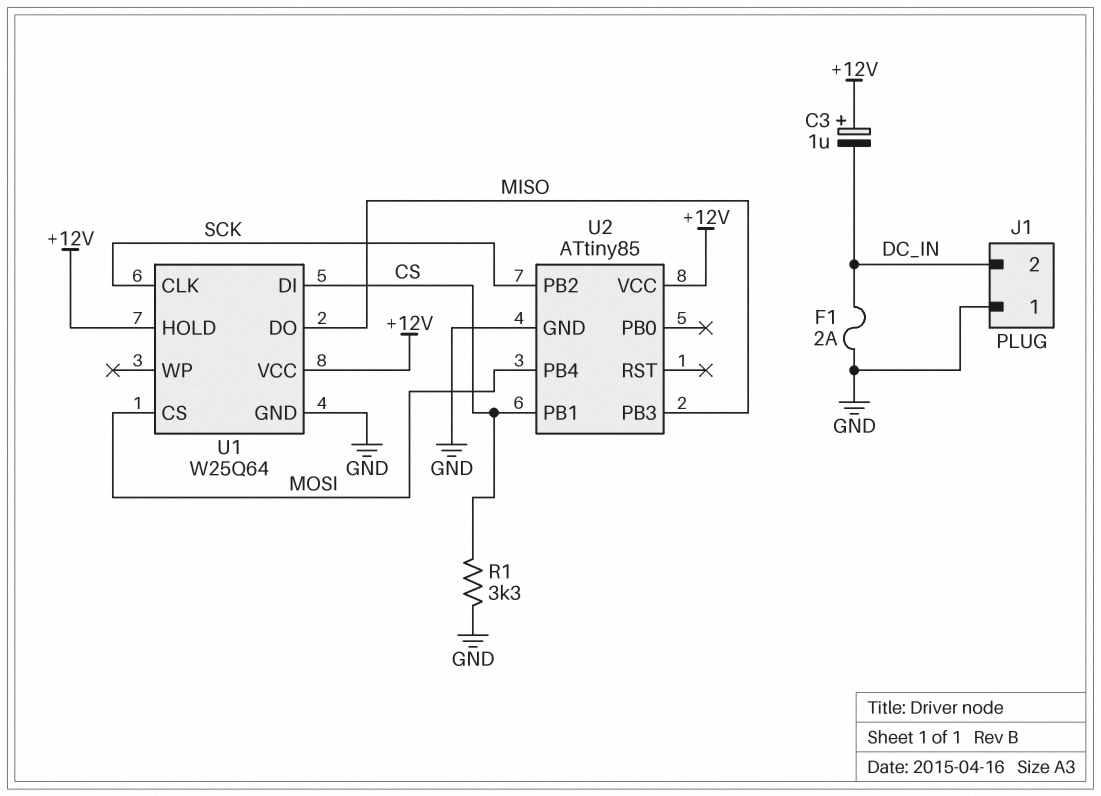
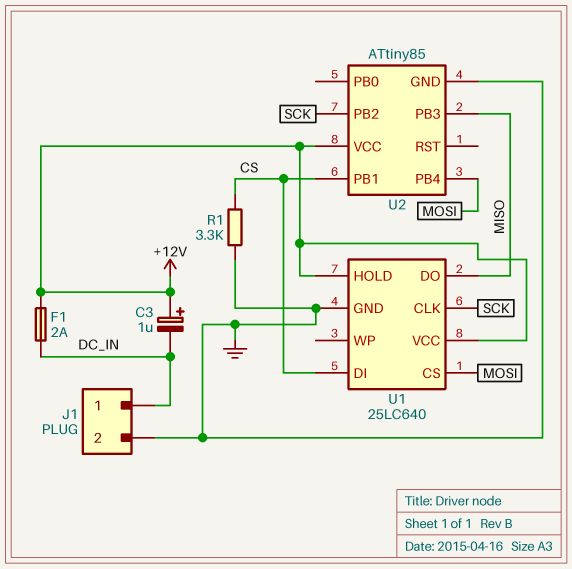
F1: 2A (DC_IN, GND) -> 2A (+12V, DC_IN)
J1 pin 1: GND -> DC_IN
J1 pin 2: DC_IN -> GND
U1: W25Q64 -> 25LC640

